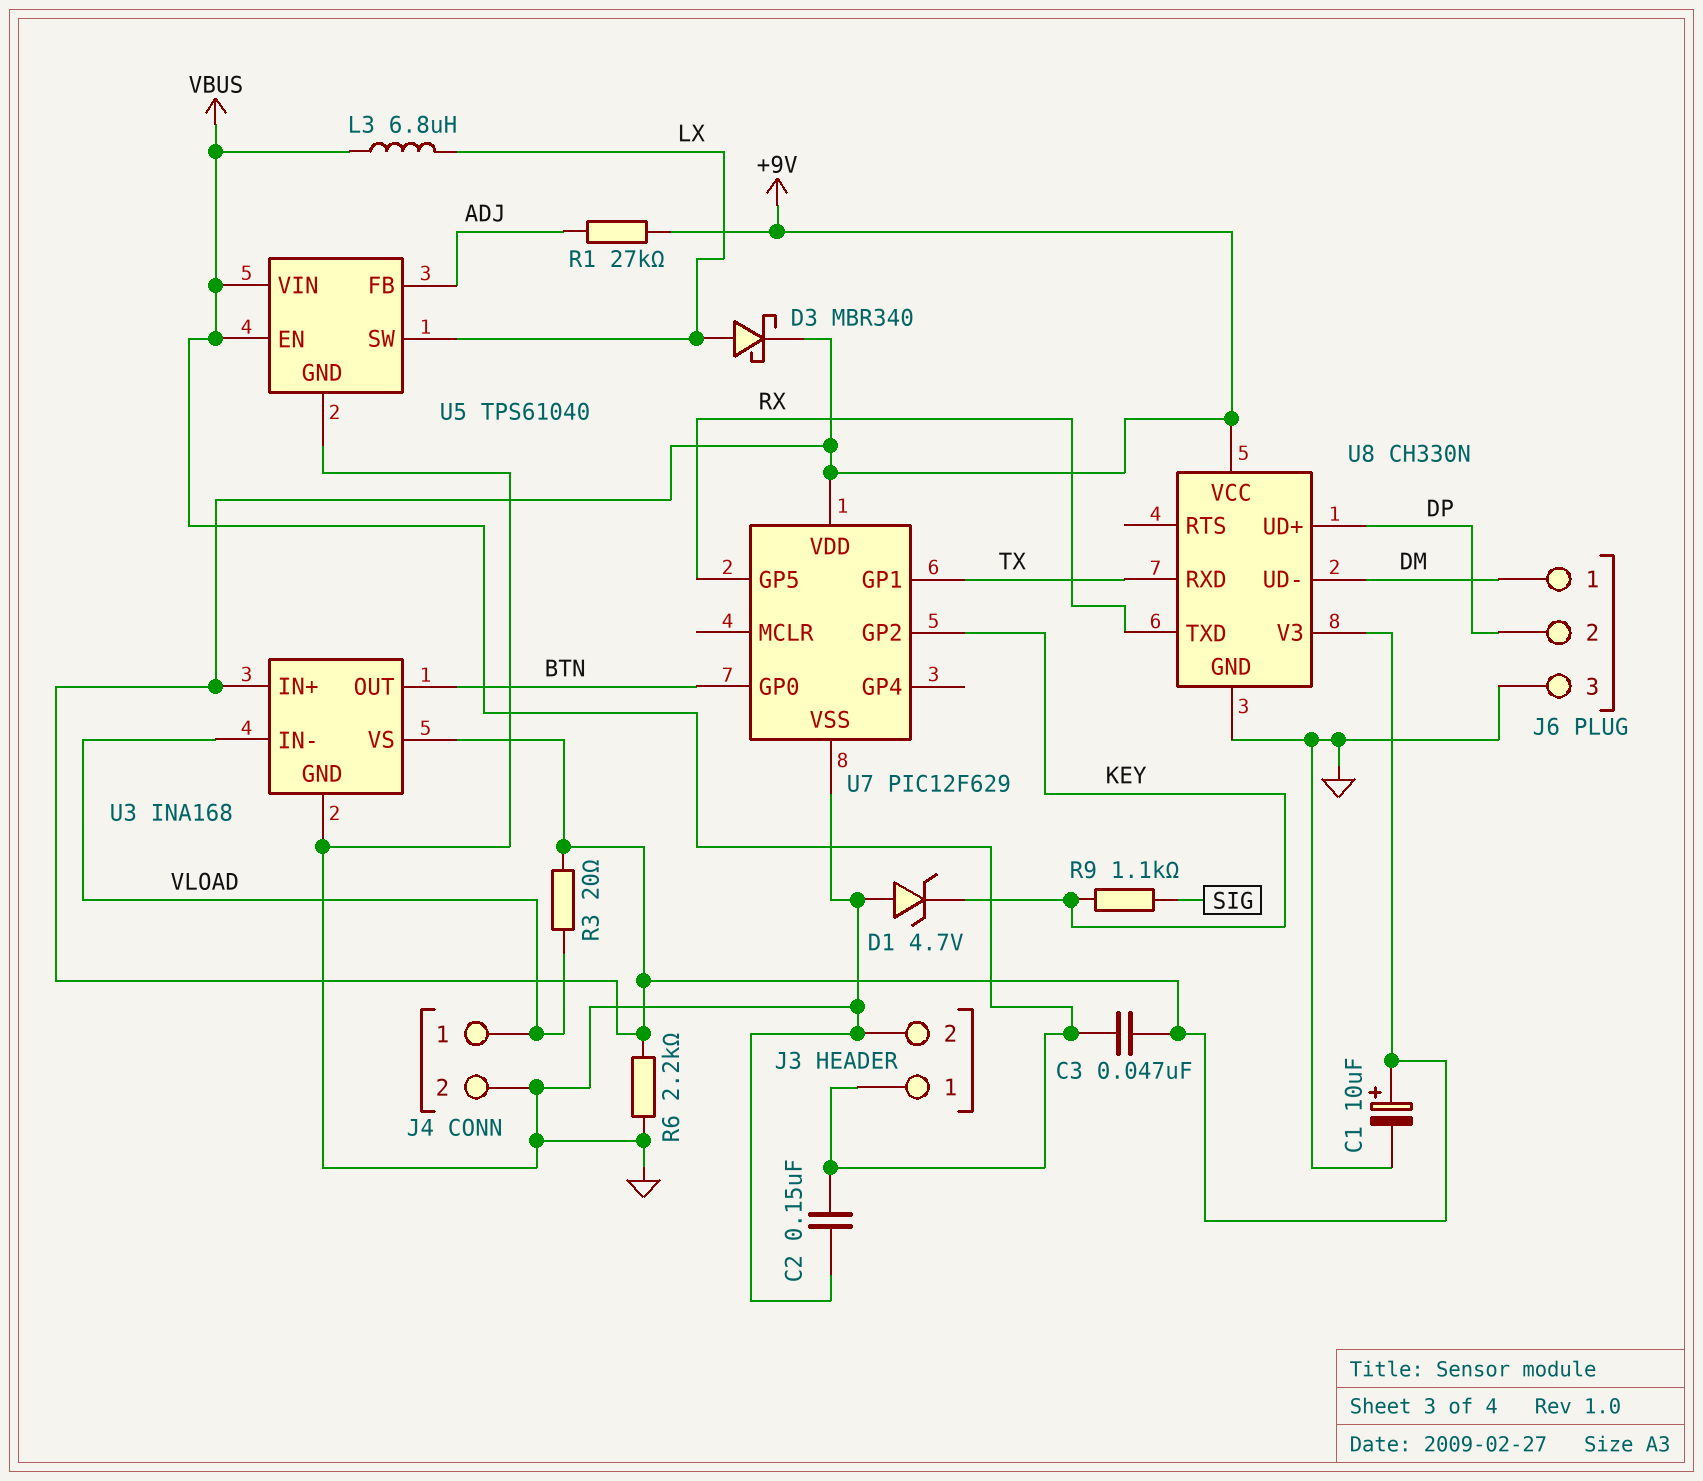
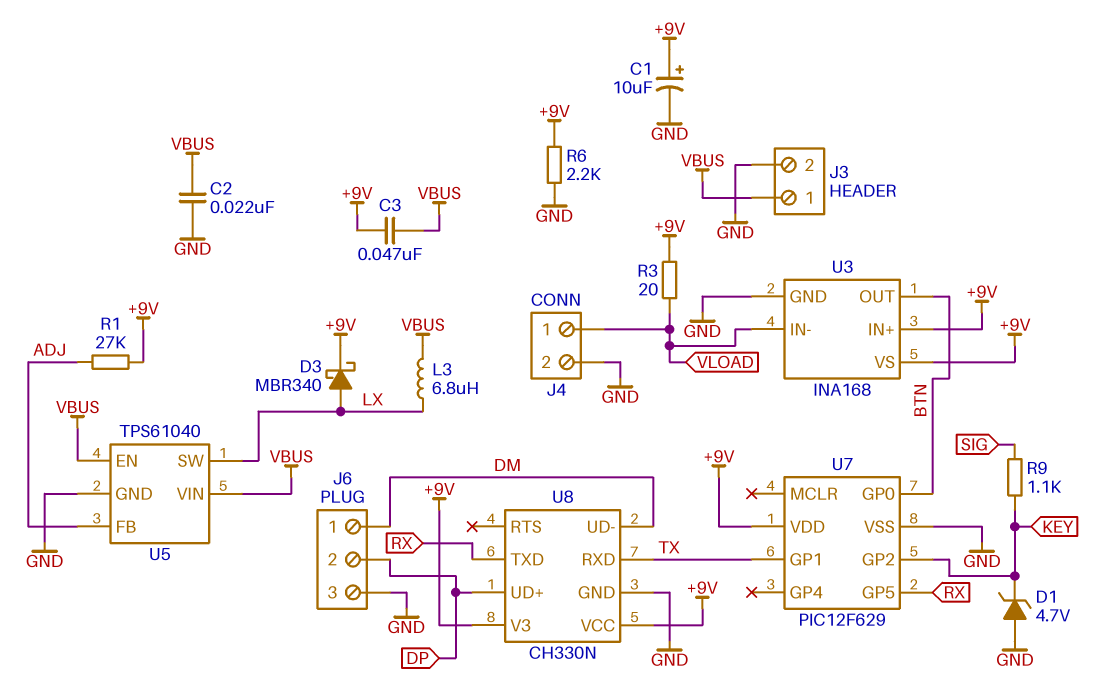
C2: 150nF (GND, VBUS) -> 22nF (GND, VBUS)

